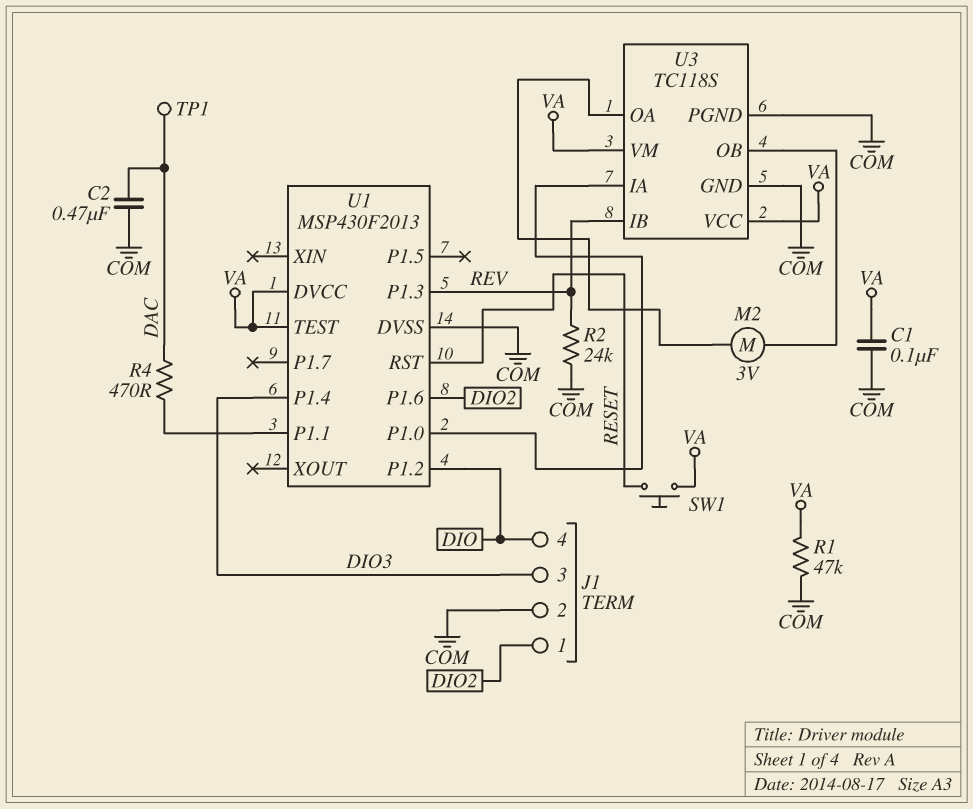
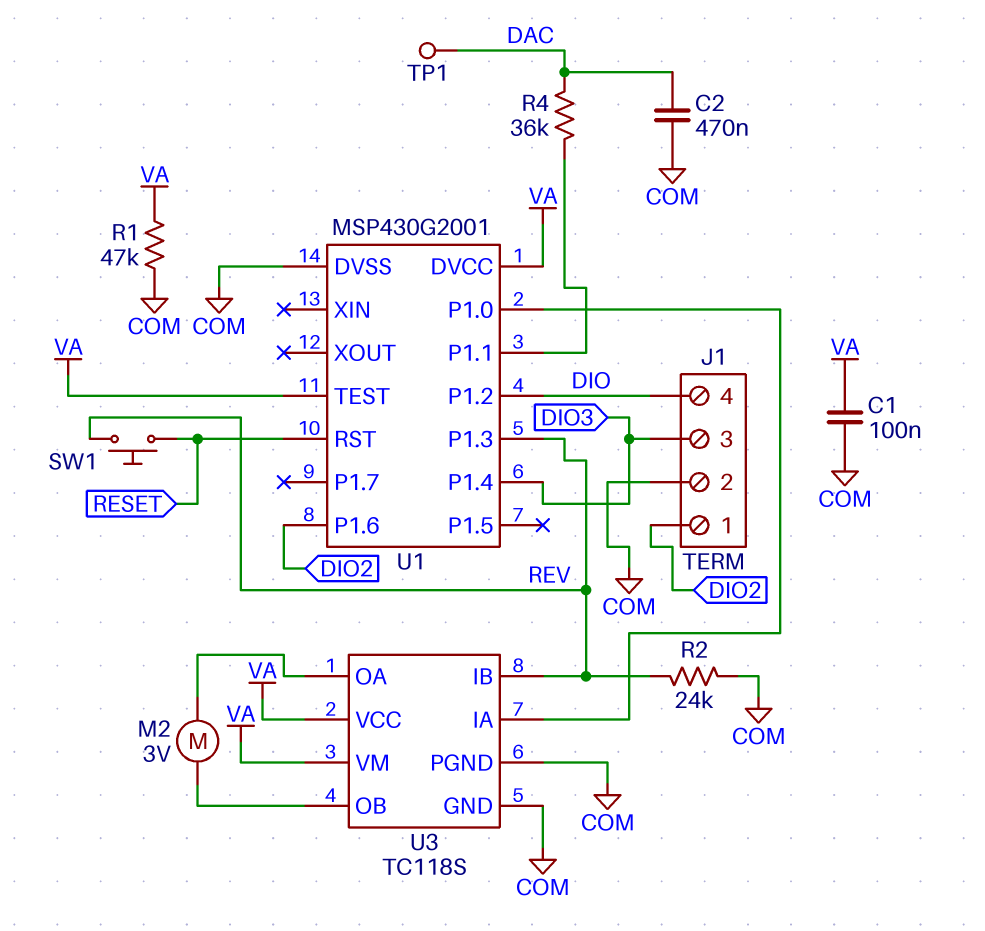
R4: 470 (DAC, U1/P1.1) -> 36k (DAC, U1/P1.1)
SW1: button (RESET, VA) -> button (RESET, REV)
U1: MSP430F2013 -> MSP430G2001

